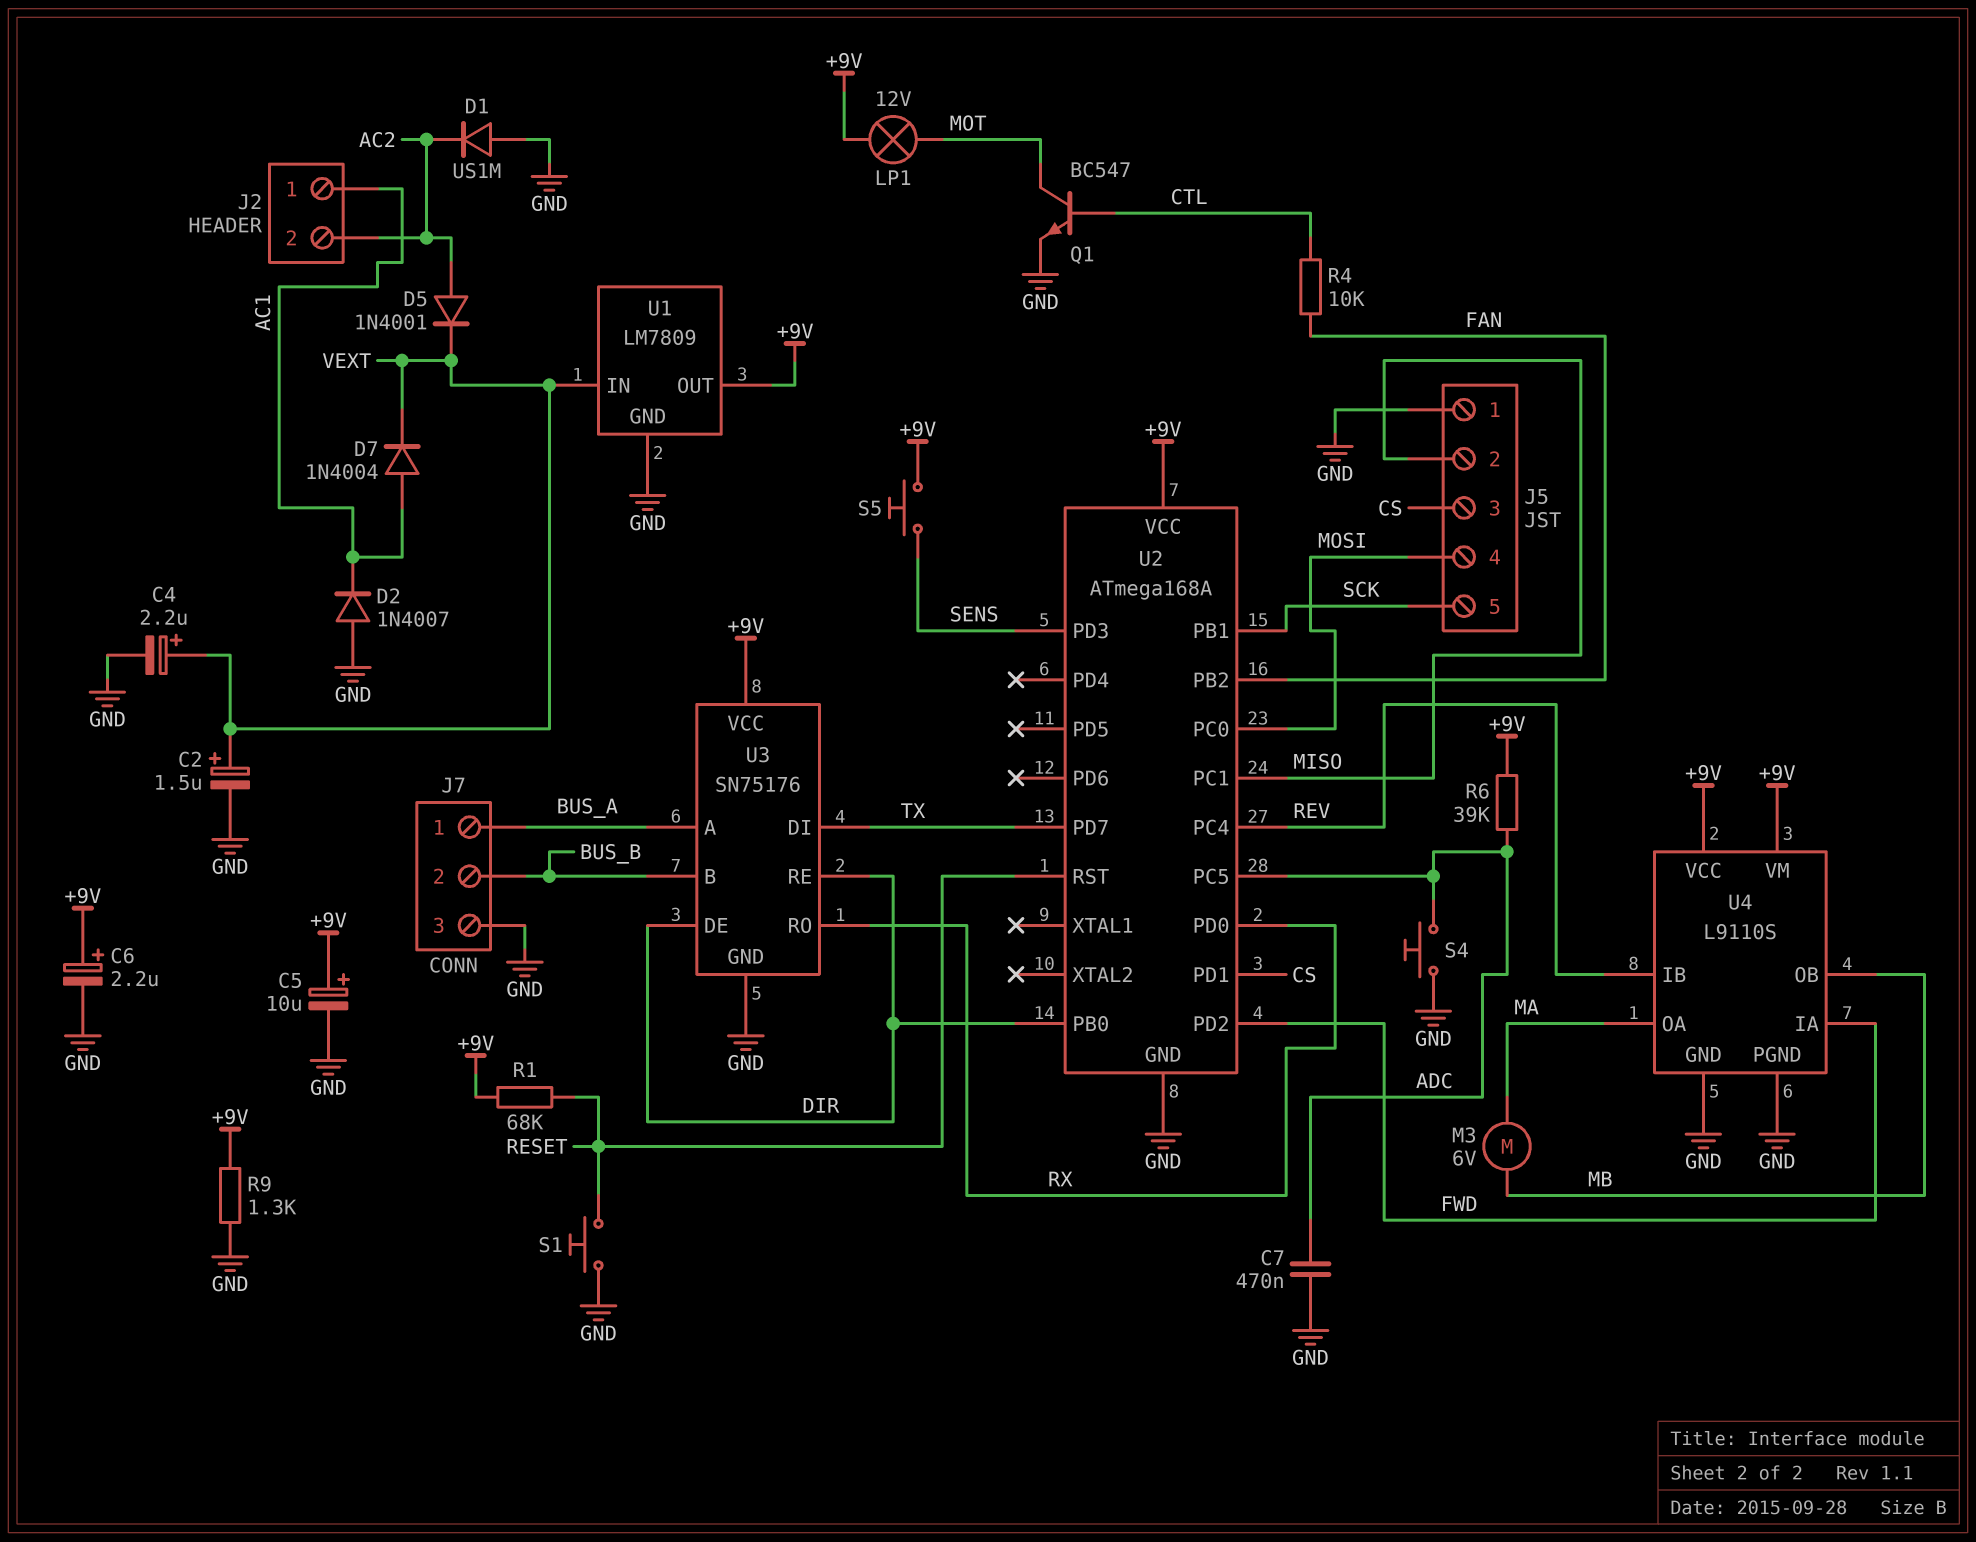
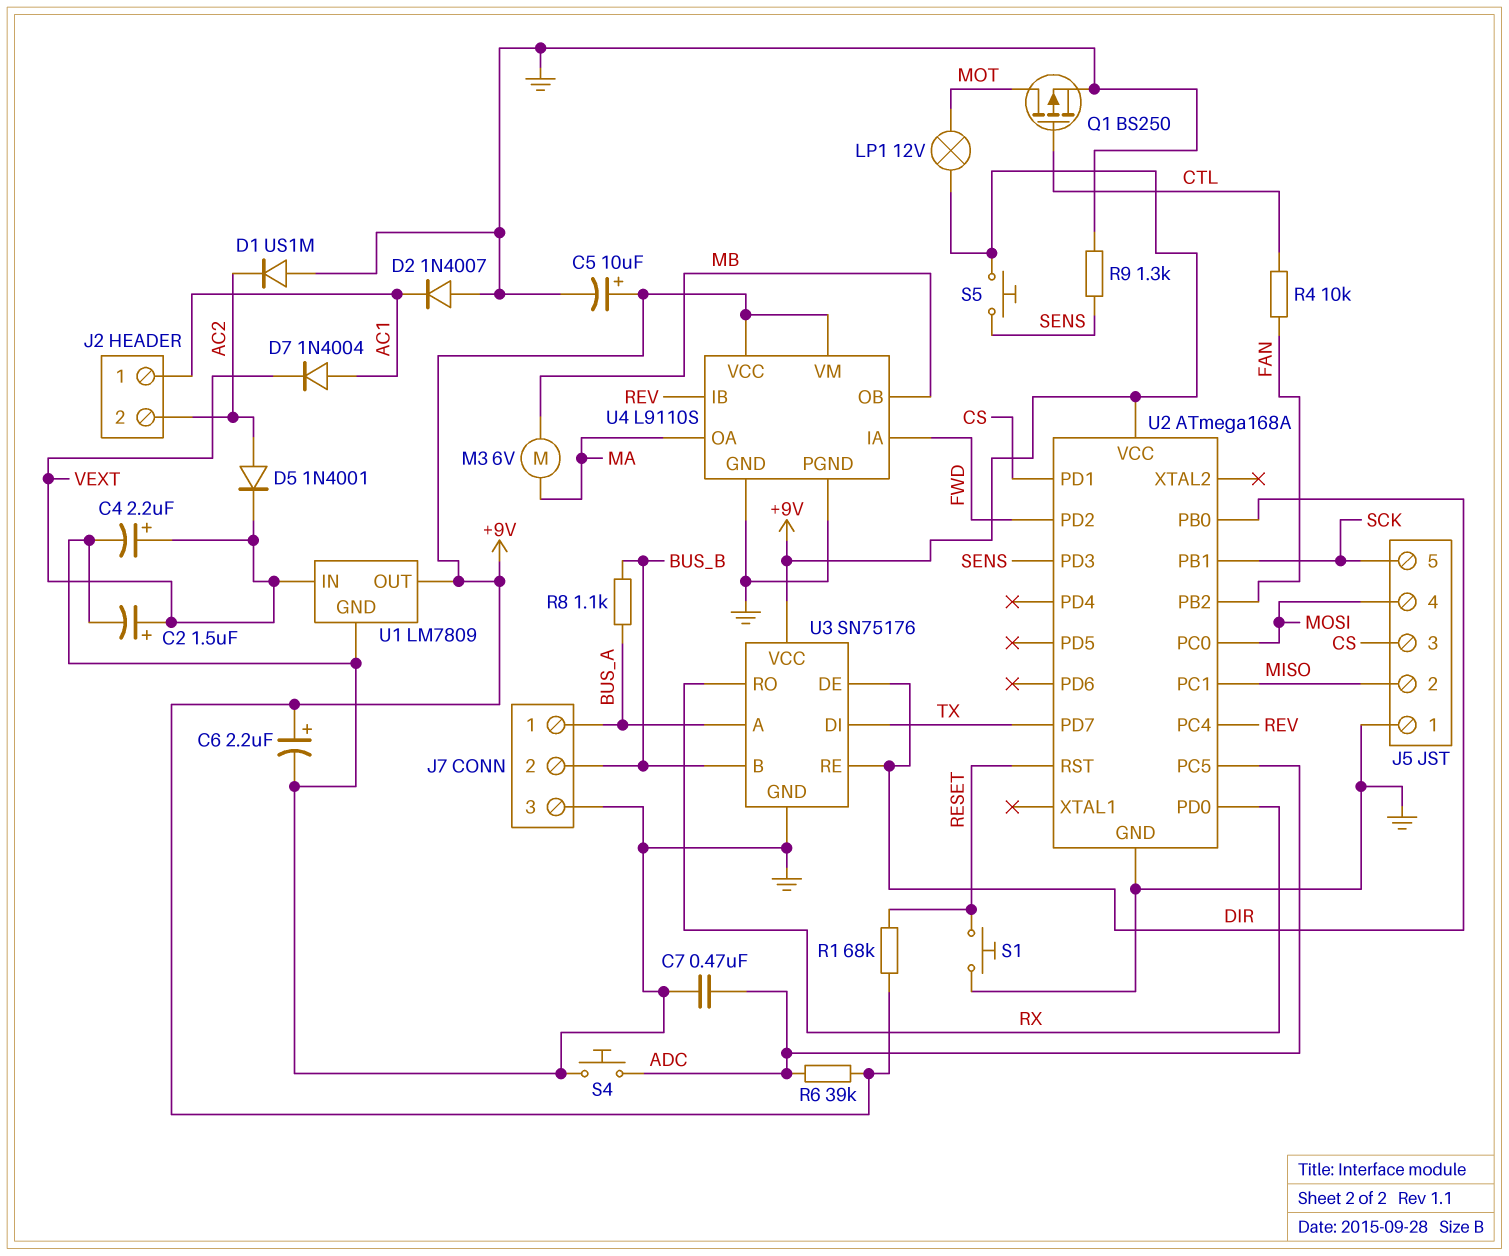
Q1: NPN BC547 (B CTL, C MOT, E GND) -> PMOS BS250 (G CTL, D MOT, S GND)
R8: none -> 1.1k (BUS_A, BUS_B)
R9: 1.3k (+9V, GND) -> 1.3k (GND, SENS)

